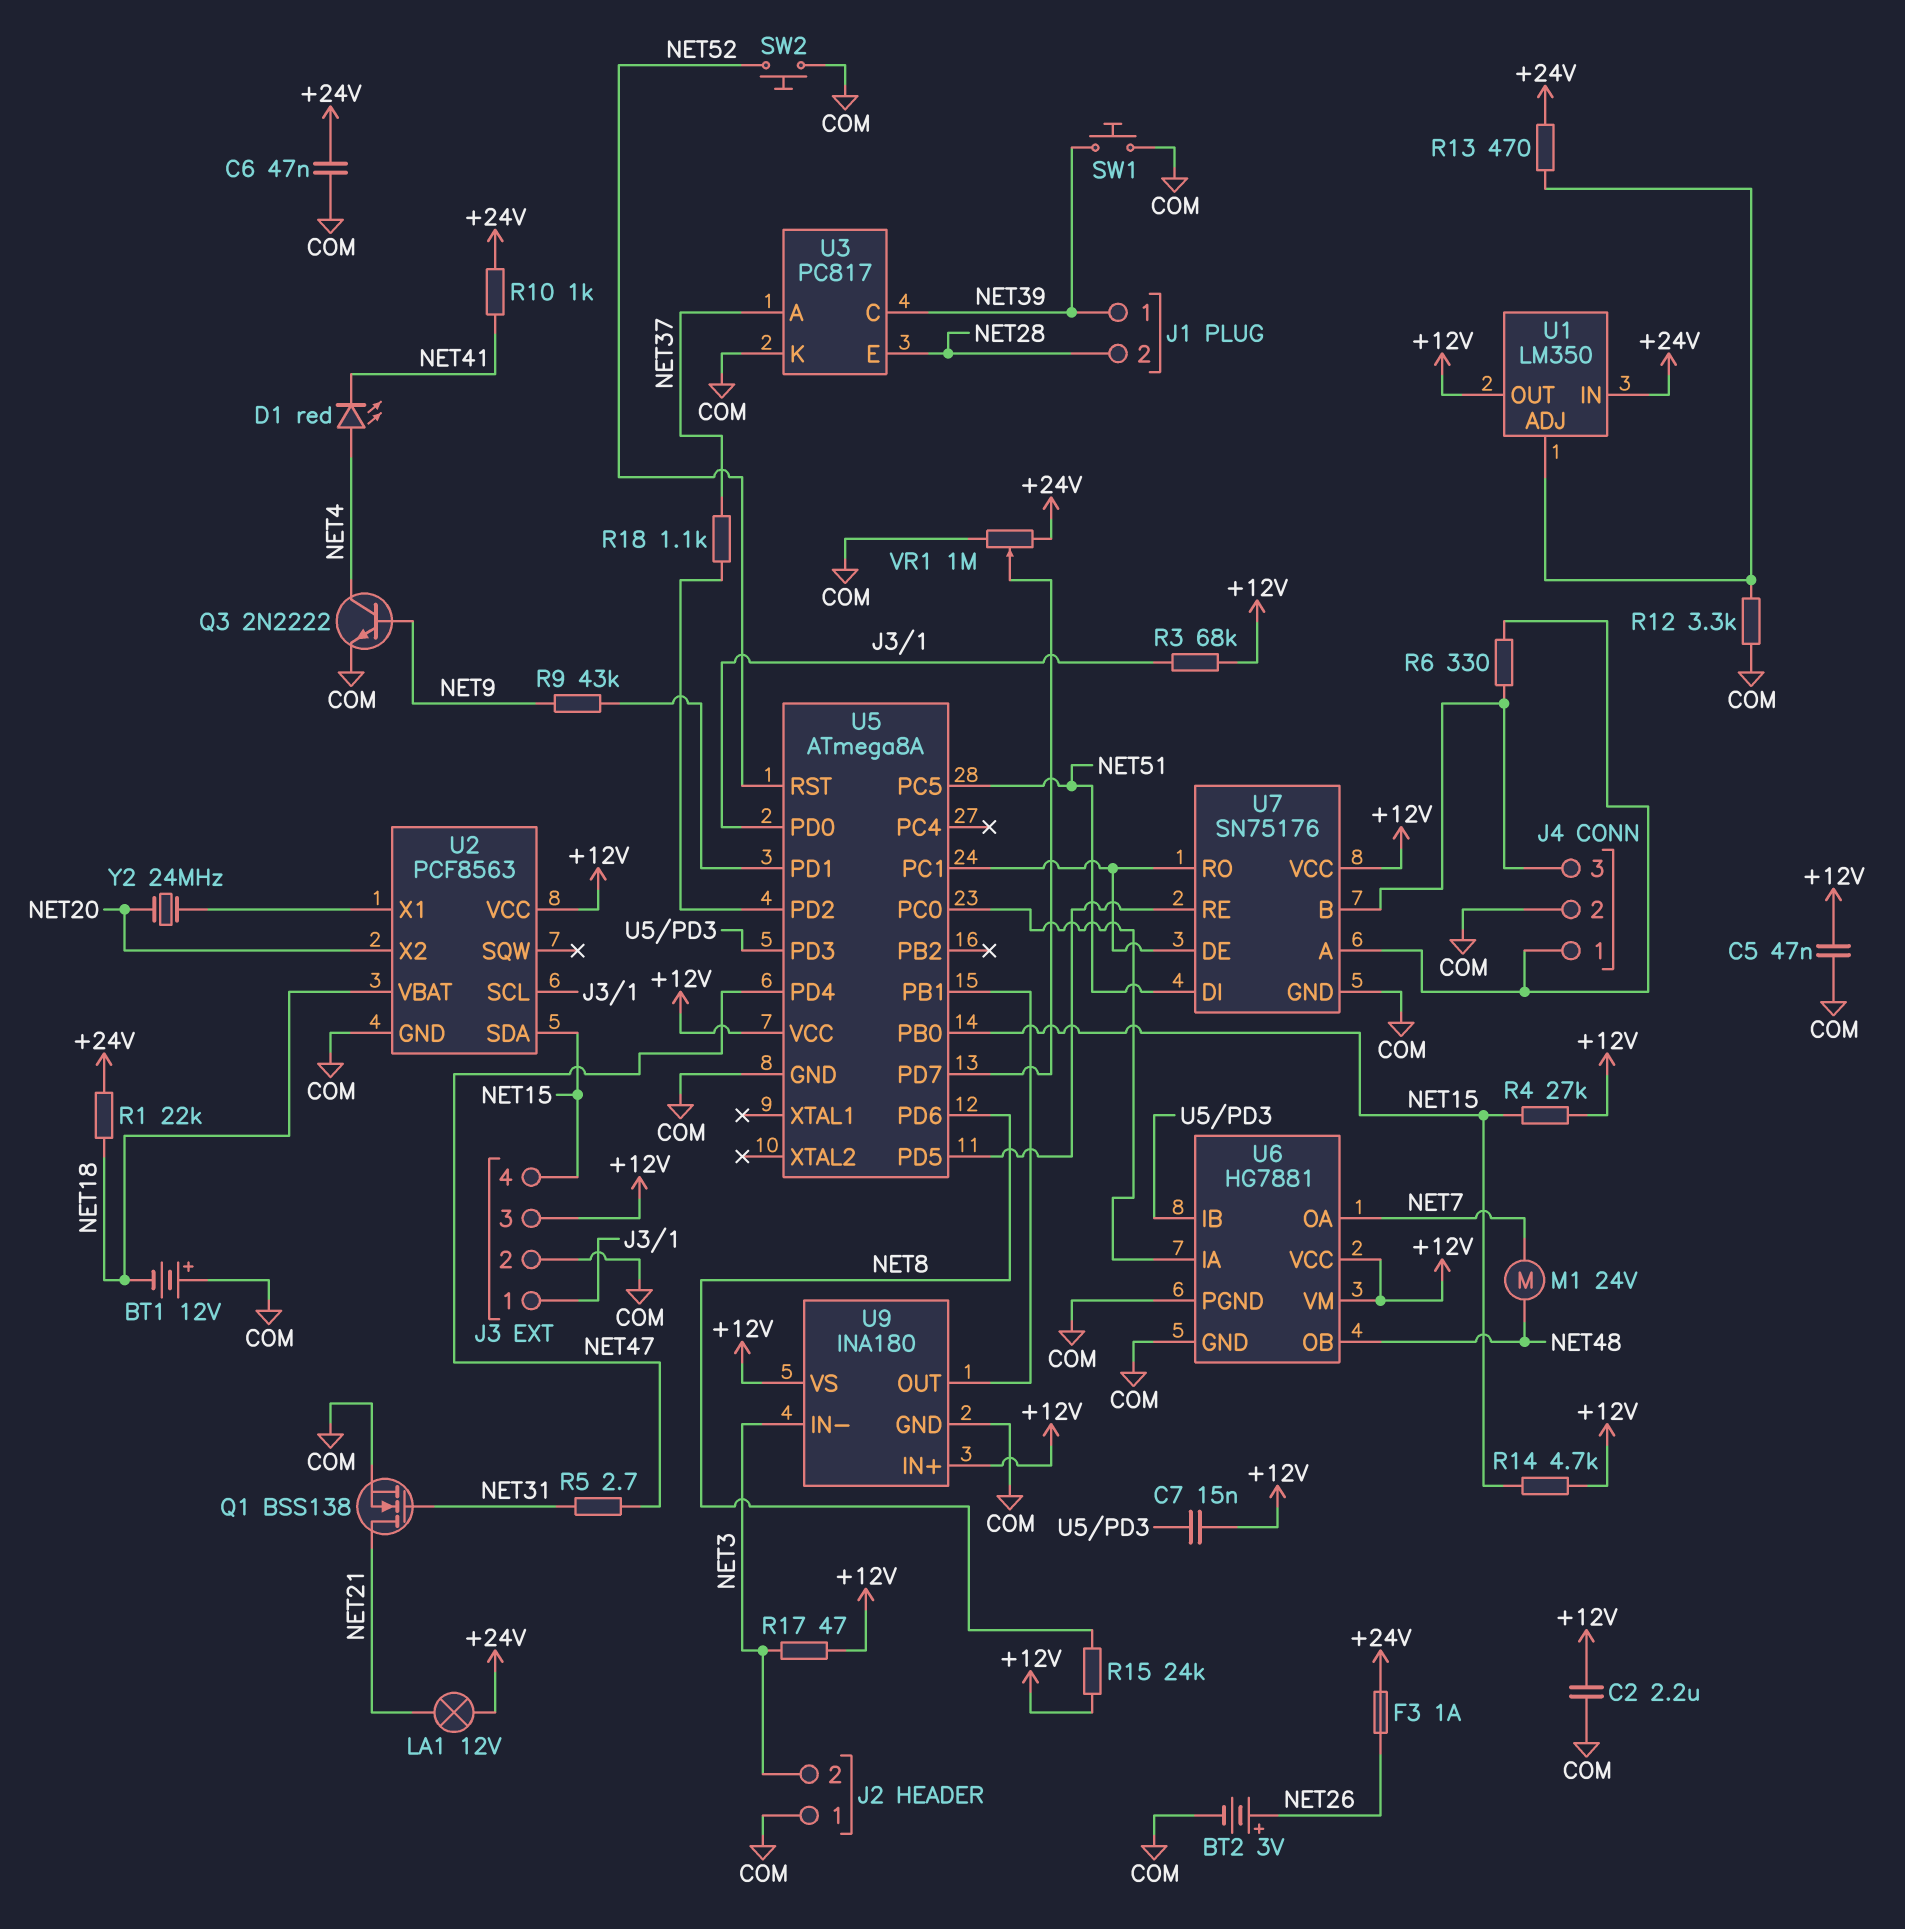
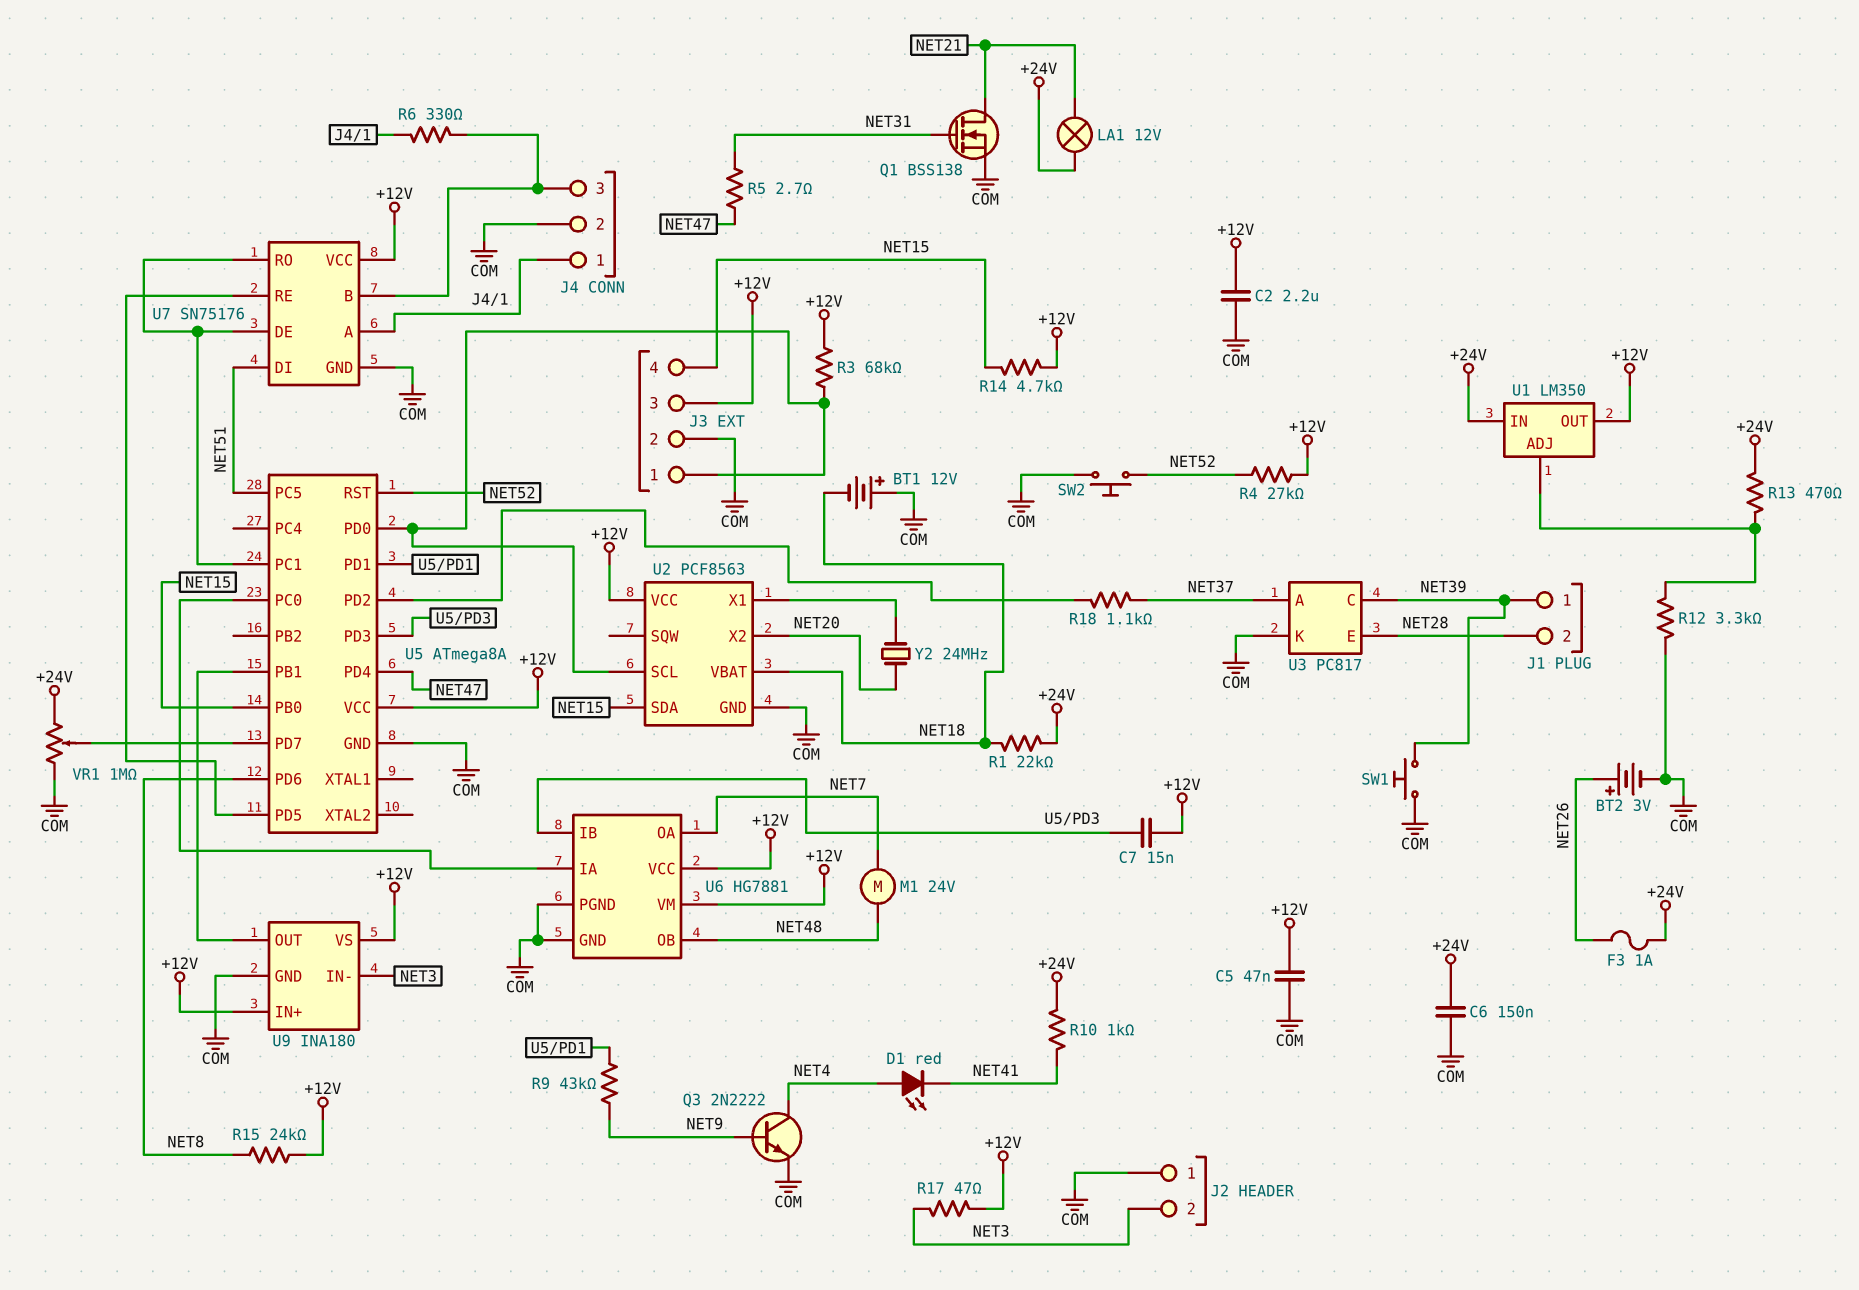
C6: 47nF (+24V, COM) -> 150nF (+24V, COM)
R4: 27k (+12V, NET15) -> 27k (+12V, NET52)

